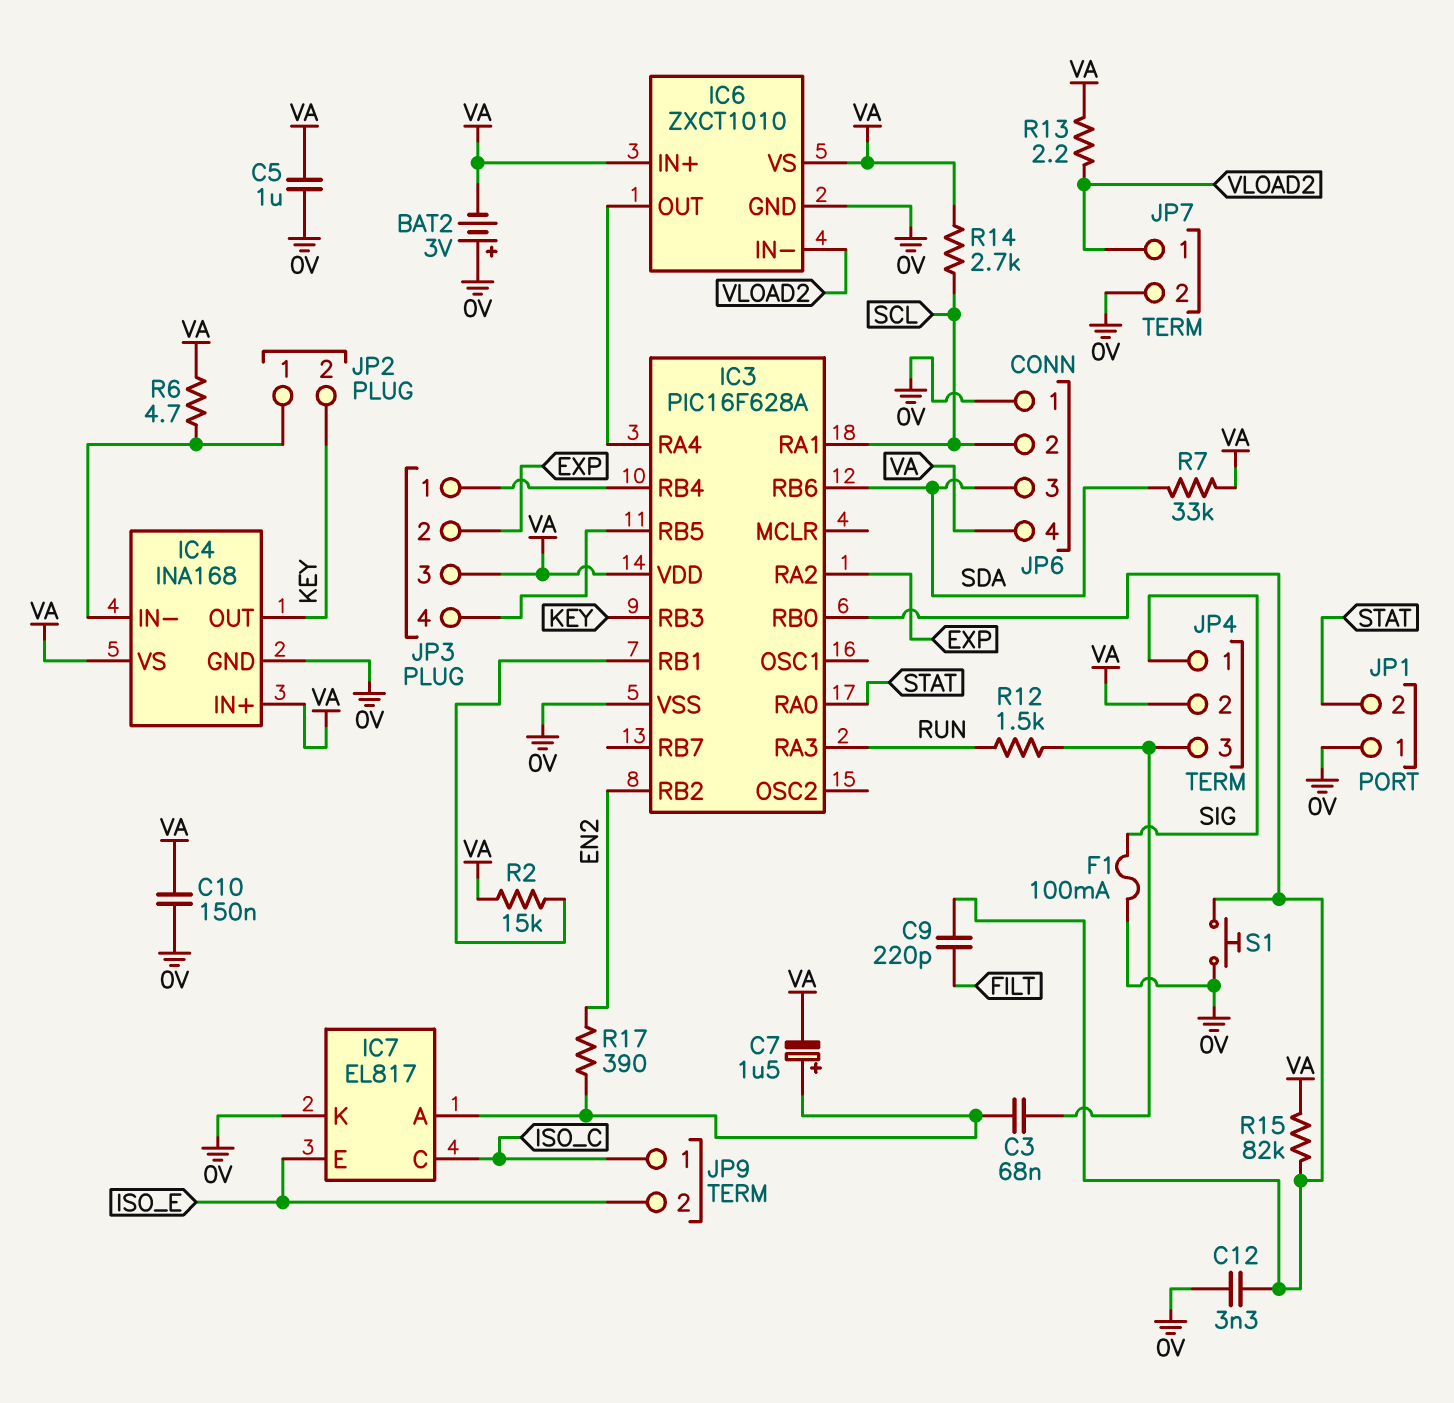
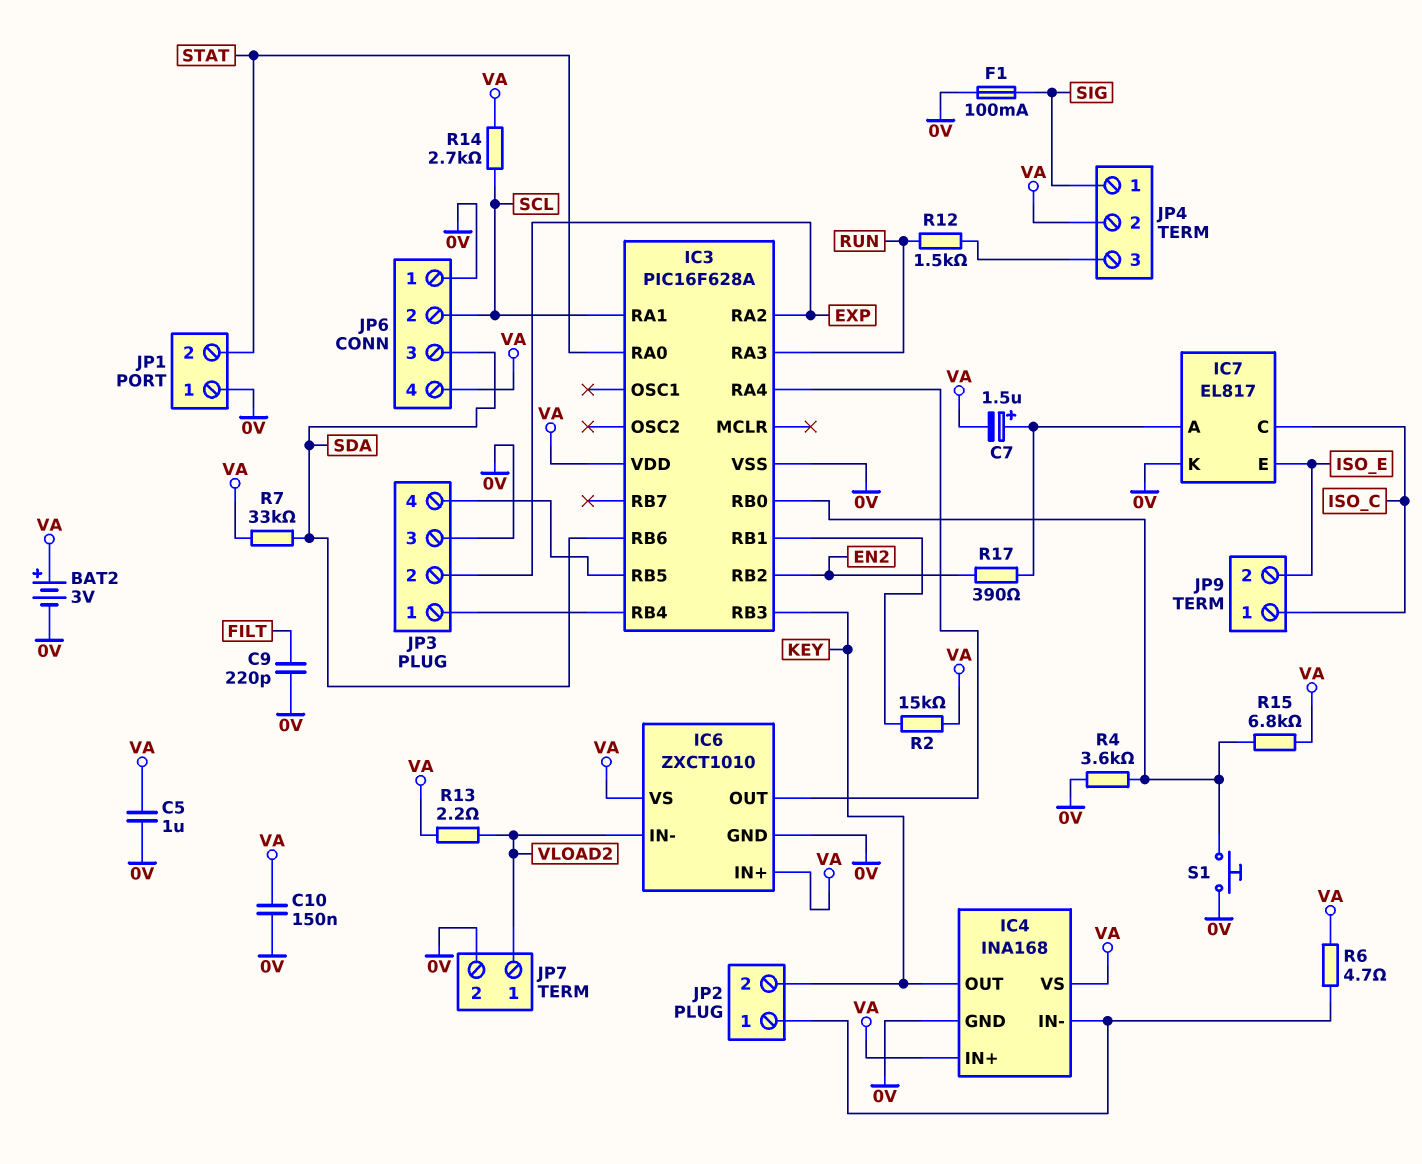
BAT2: 3V (plus 0V, minus VA) -> 3V (plus VA, minus 0V)
C3: 68nF (IC7/A, JP4/3) -> none
C9: 220pF (FILT, IC3/RB0) -> 220pF (0V, FILT)
C12: 3.3nF (0V, IC3/RB0) -> none
JP3 pin 3: VA -> 0V
R4: none -> 3.6k (0V, IC3/RB0)
R15: 82k (IC3/RB0, VA) -> 6.8k (IC3/RB0, VA)

